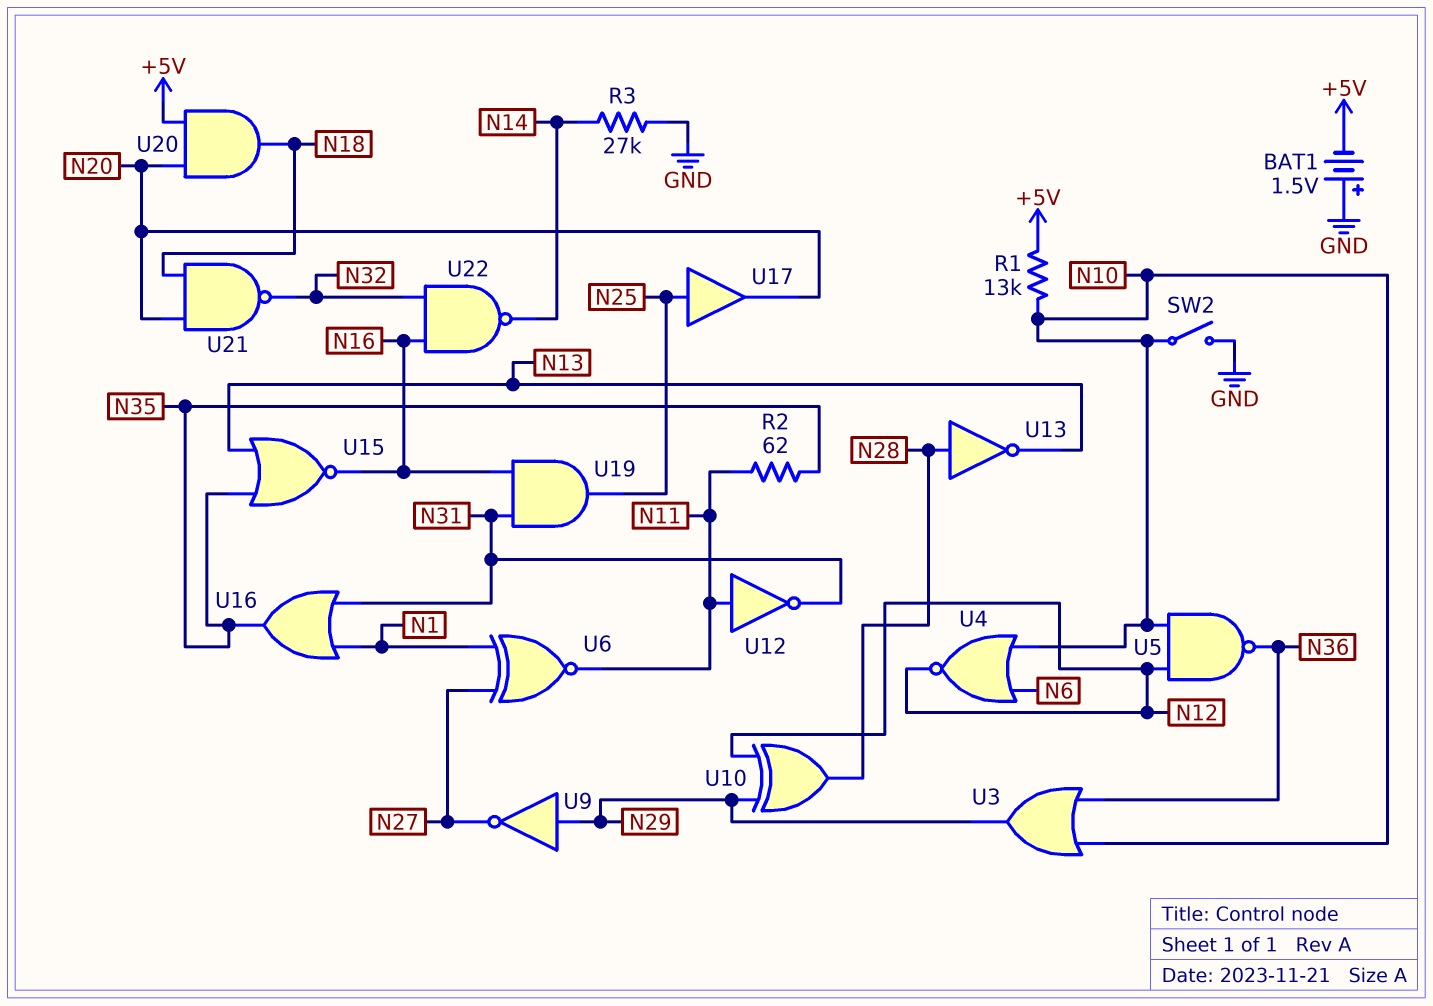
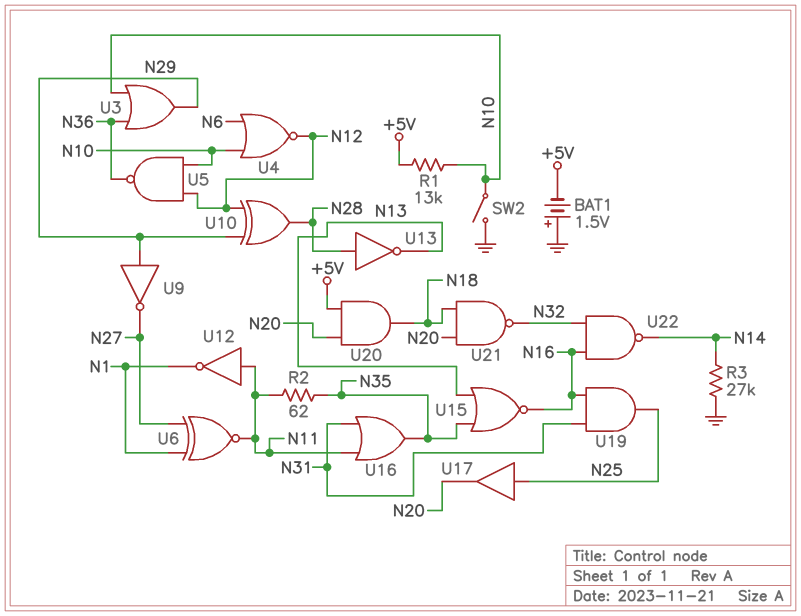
U12: NOT (in N11, out N31) -> NOT (in N11, out N1)
U16: OR (in N1, in N31, out N35) -> OR (in N11, in N31, out N35)

